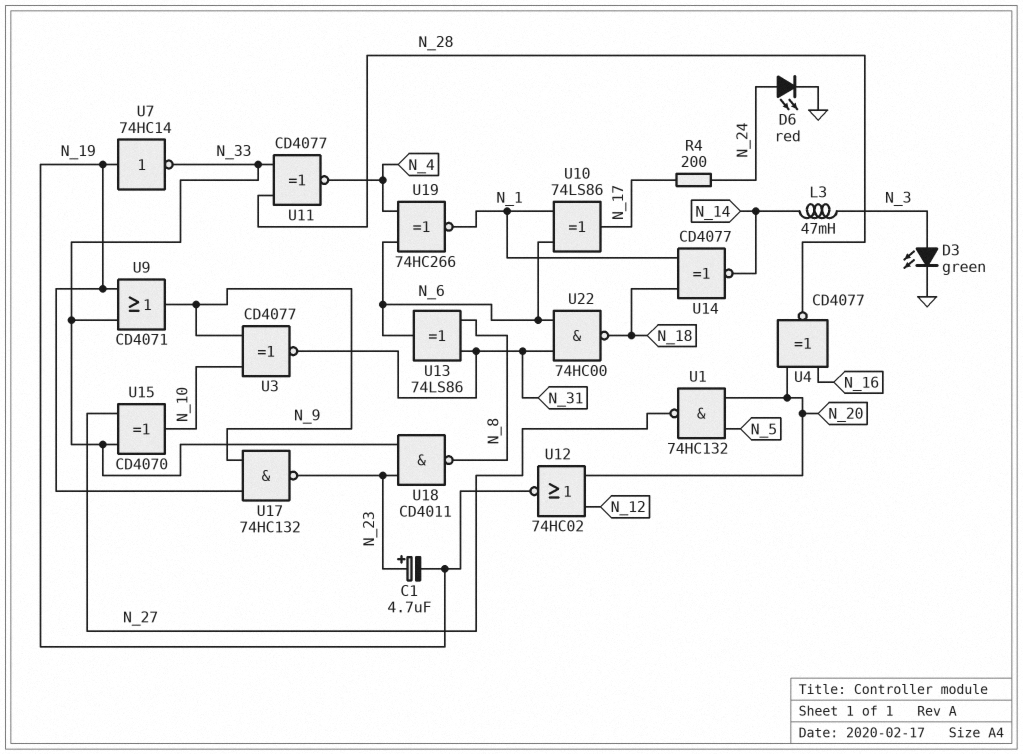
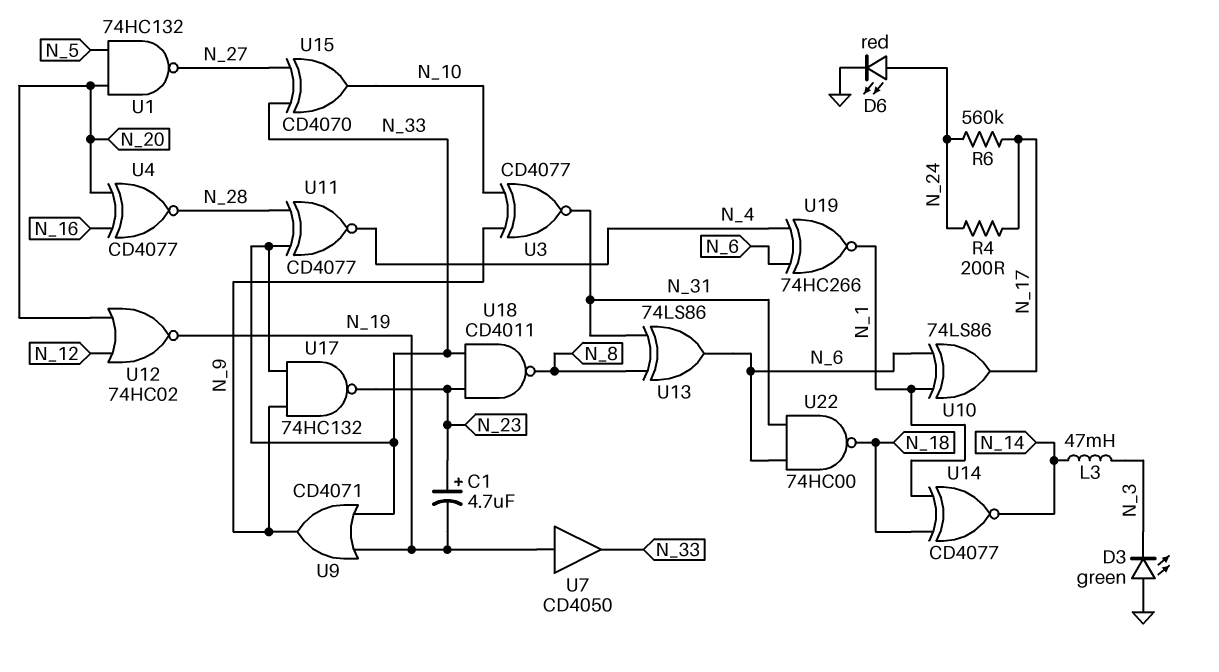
D3: LED green (A N_3, K GND) -> LED green (A GND, K N_3)
R6: none -> 560k (N_17, N_24)
U7: NOT 74HC14 (in N_19, out N_33) -> buffer CD4050 (in N_19, out N_33)
U17: NAND 74HC132 (in N_9, in N_19, out N_23) -> NAND 74HC132 (in N_9, in N_33, out N_23)

